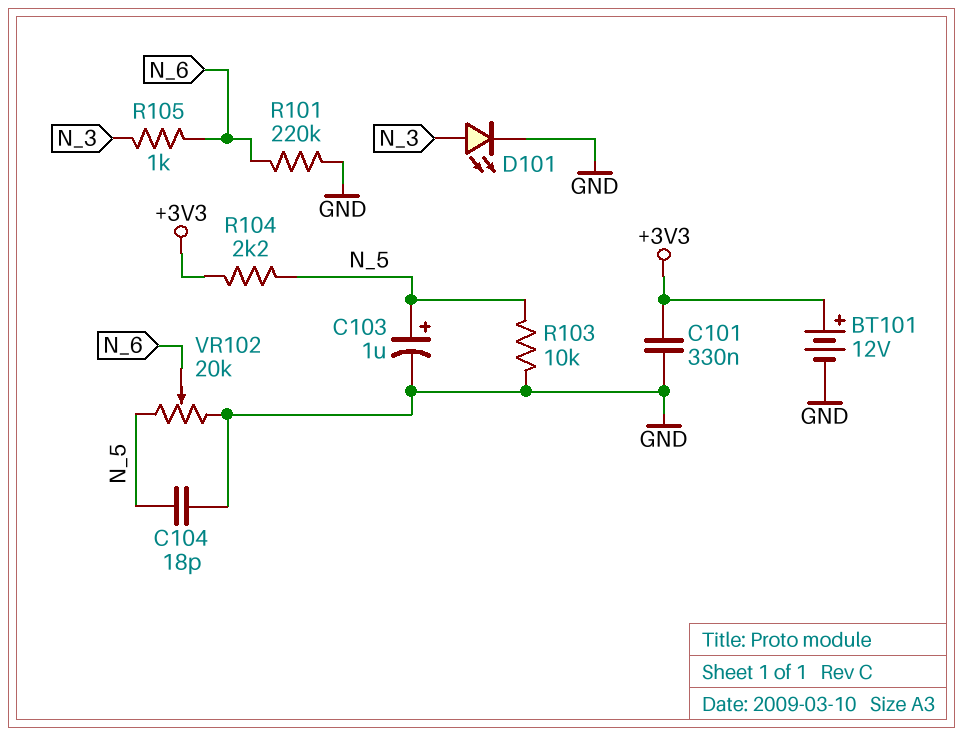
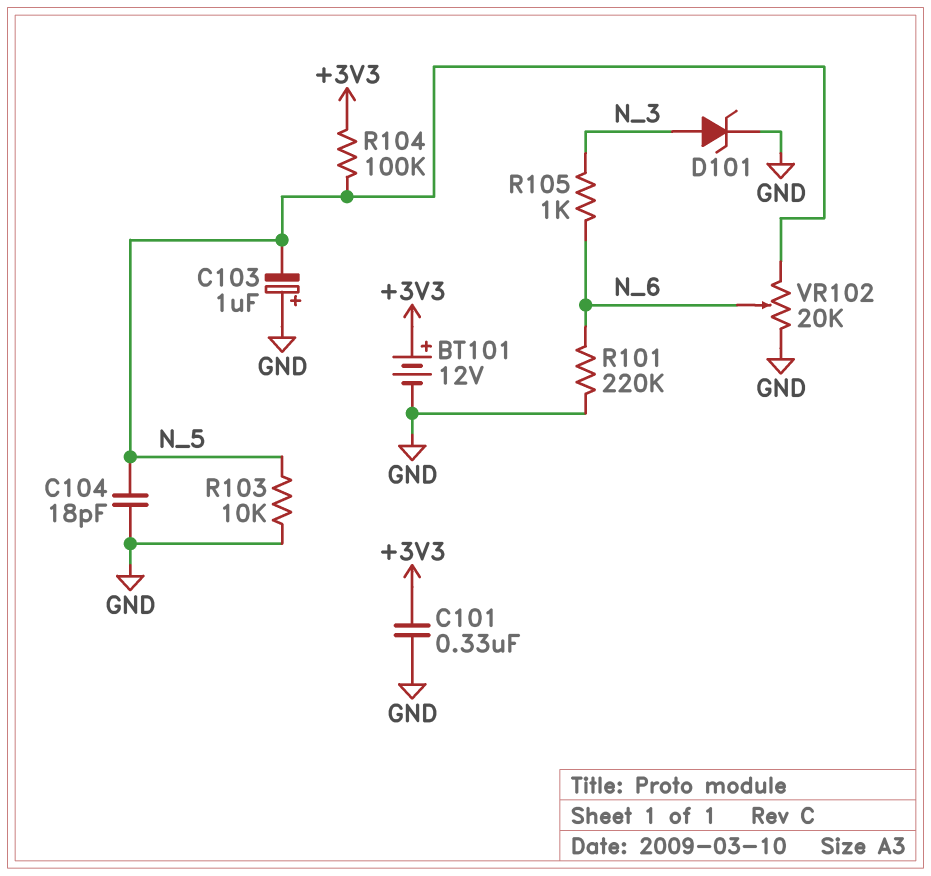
C103: 1uF (plus N_5, minus GND) -> 1uF (plus GND, minus N_5)
D101: LED (A N_3, K GND) -> zener (A N_3, K GND)
R104: 2.2k (+3V3, N_5) -> 100k (+3V3, N_5)

